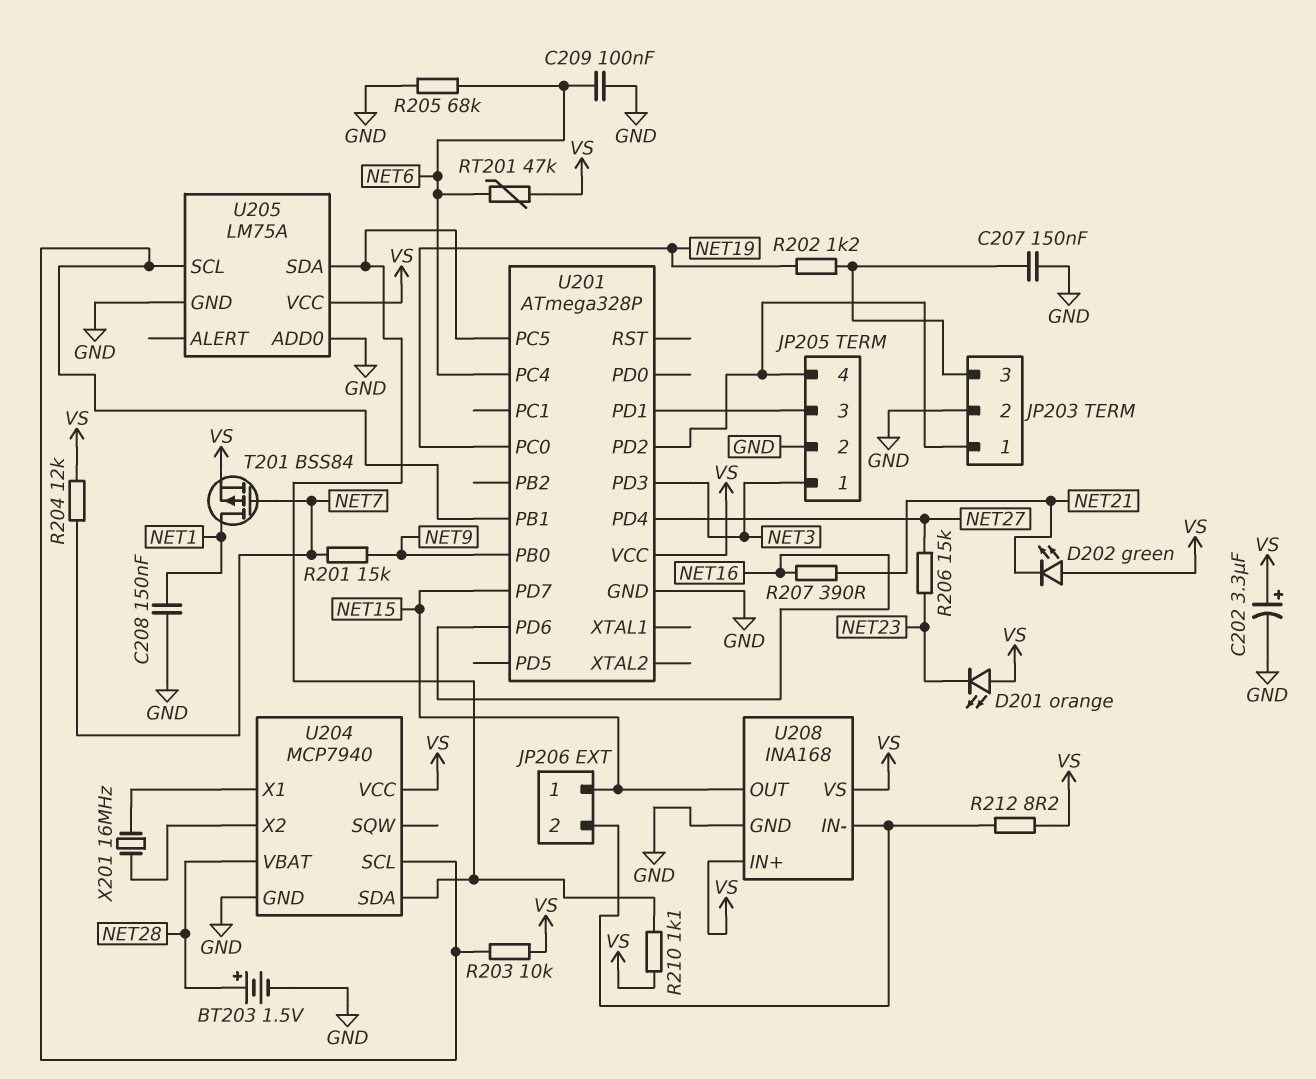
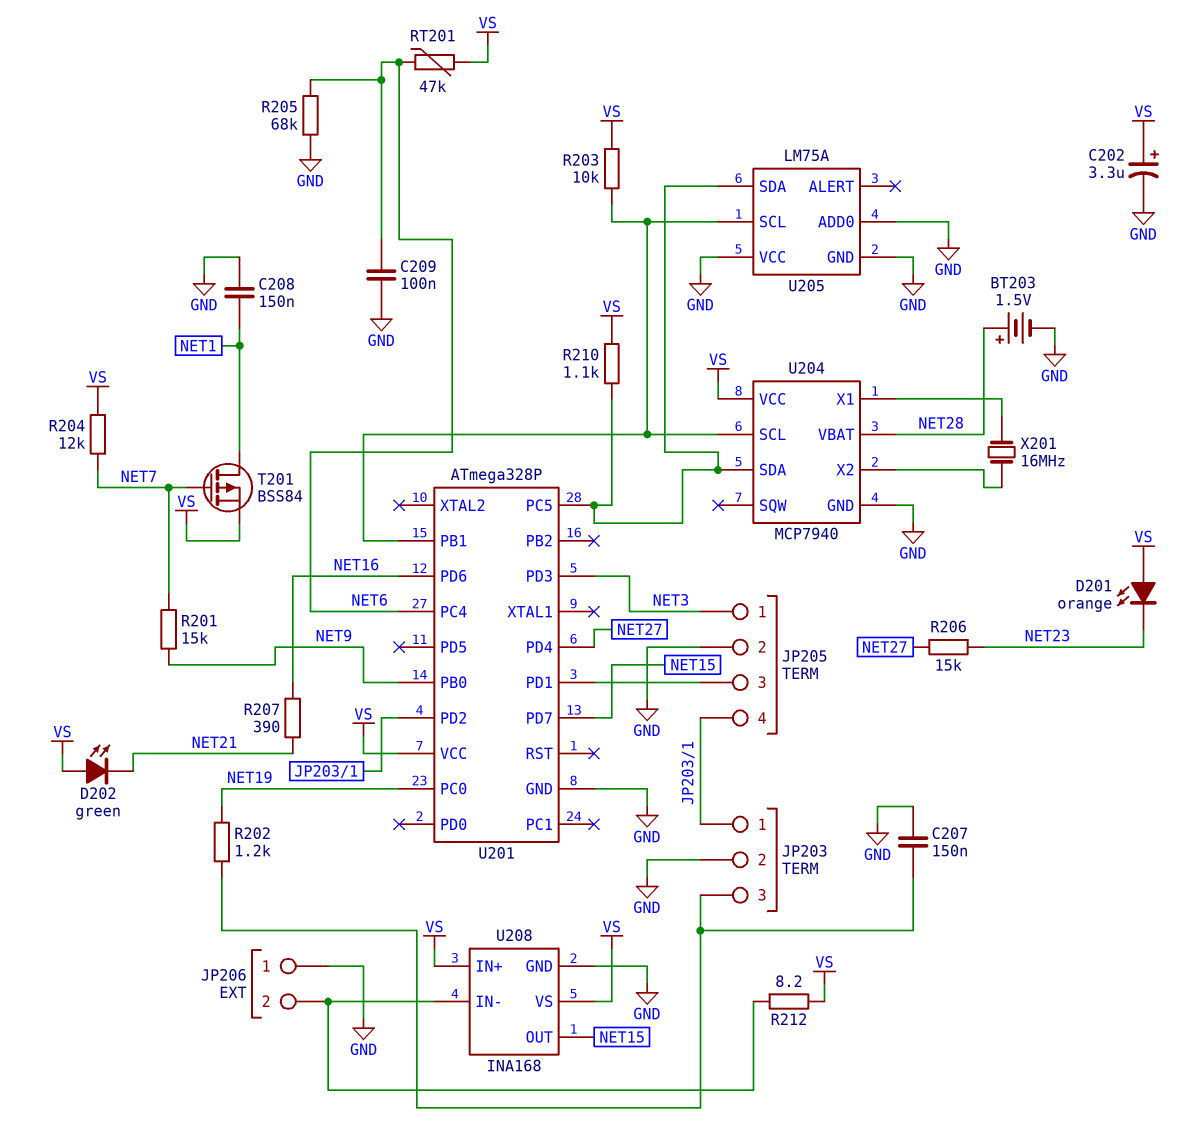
JP206 pin 1: NET15 -> GND
U205 pin VCC: VS -> GND

